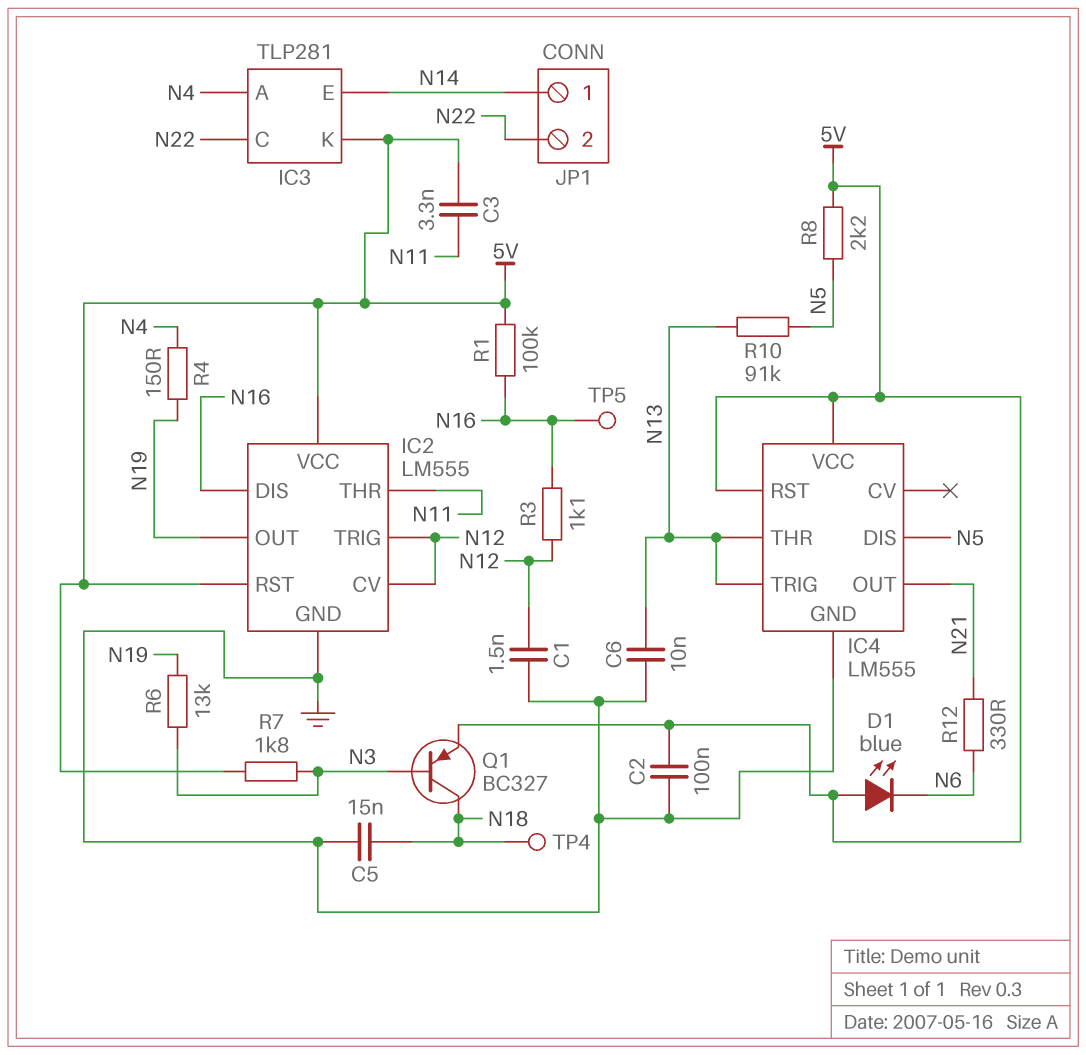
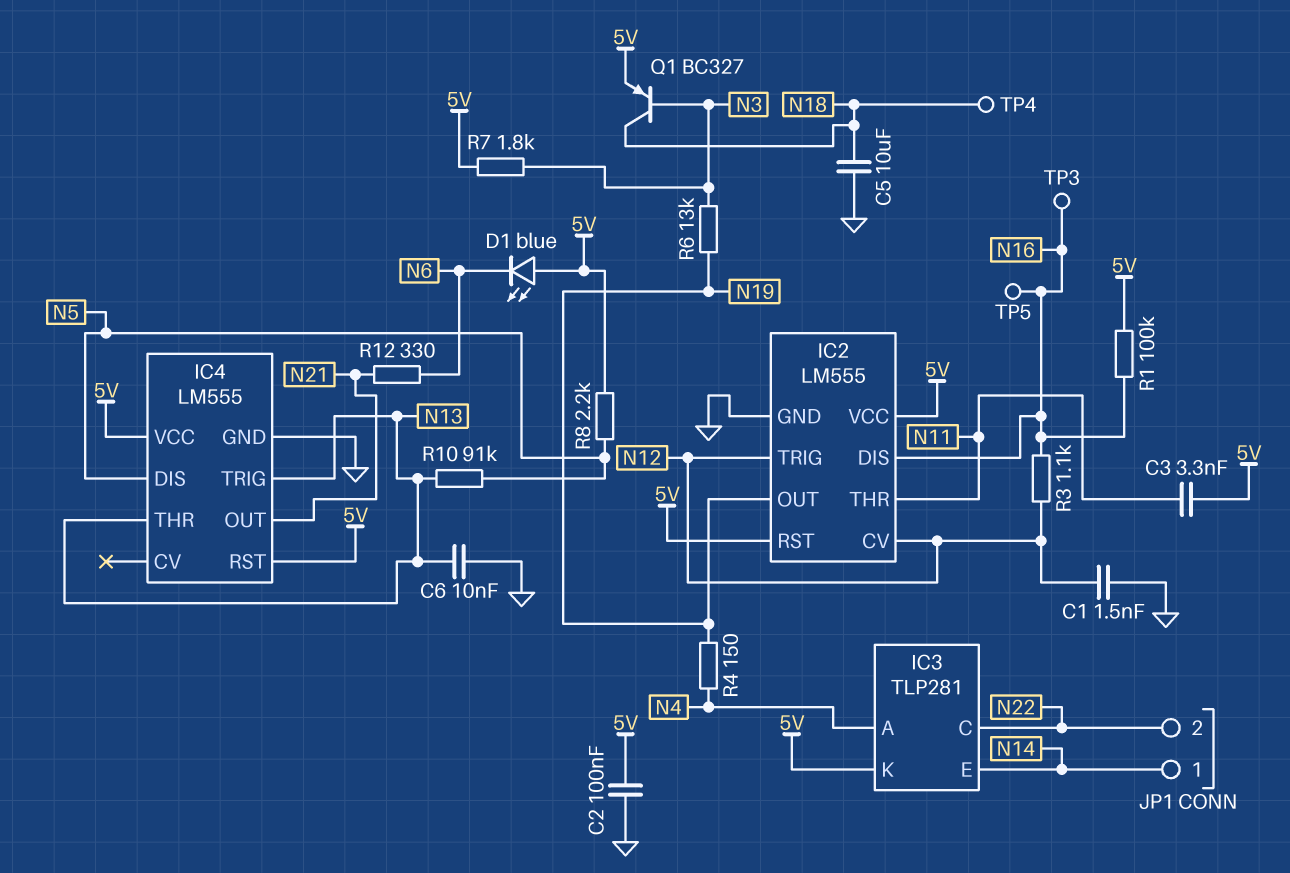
C5: 15nF (GND, N18) -> 10uF (GND, N18)
TP3: none -> test point (N16)

